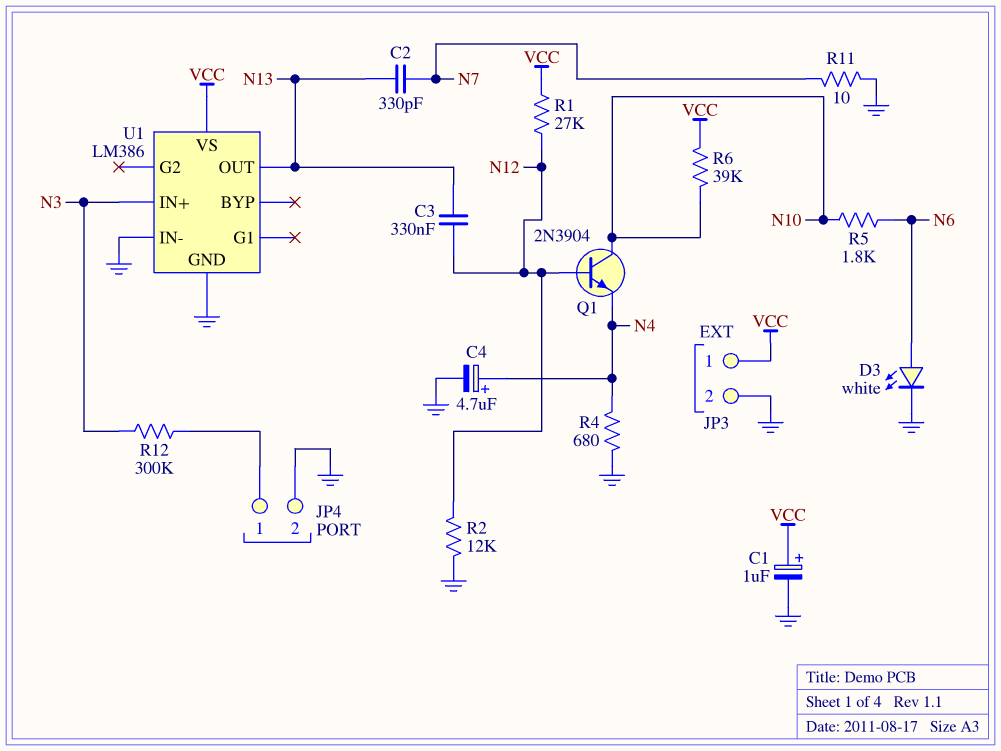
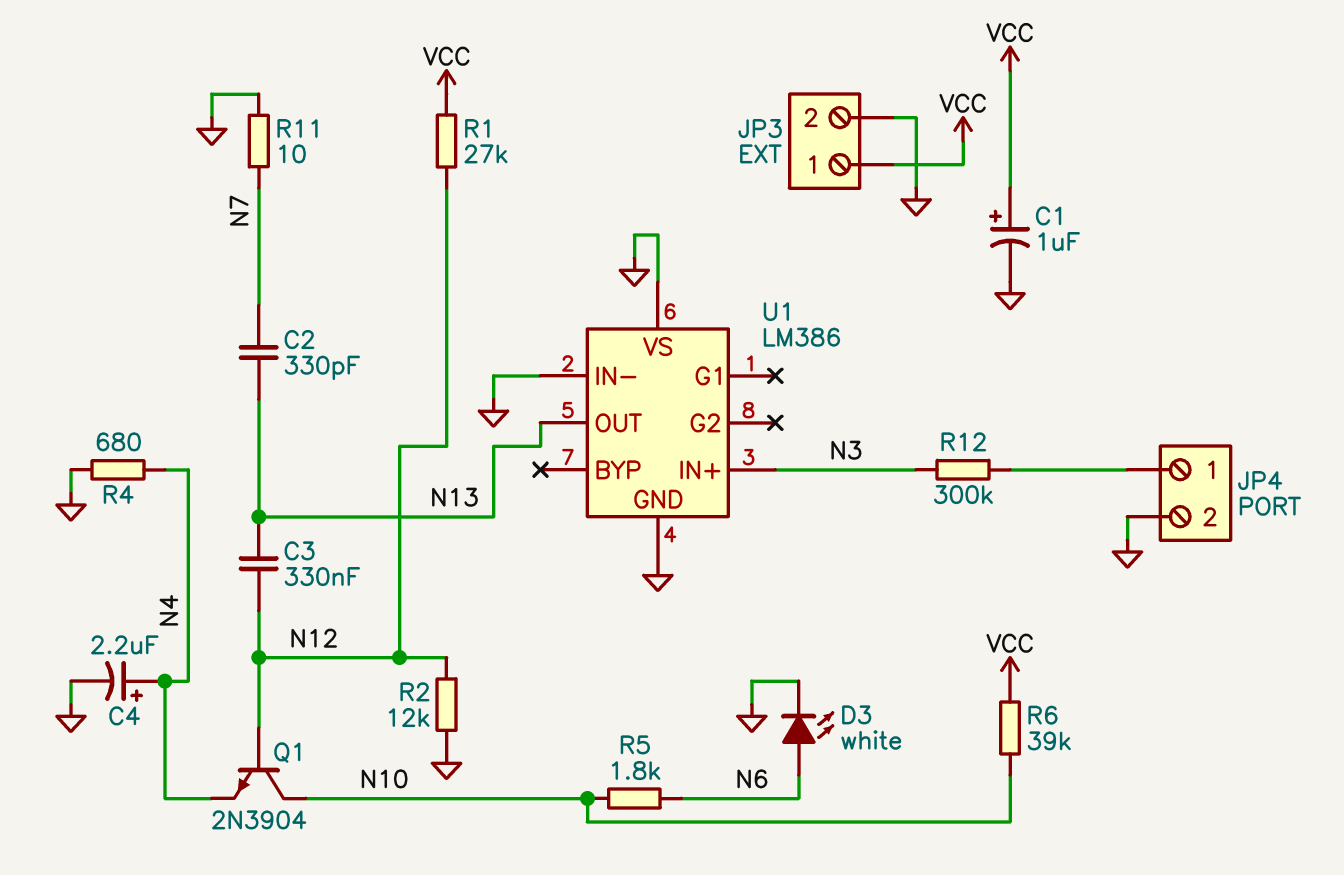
C4: 4.7uF (plus N4, minus GND) -> 2.2uF (plus N4, minus GND)
U1 pin VS: VCC -> GND

